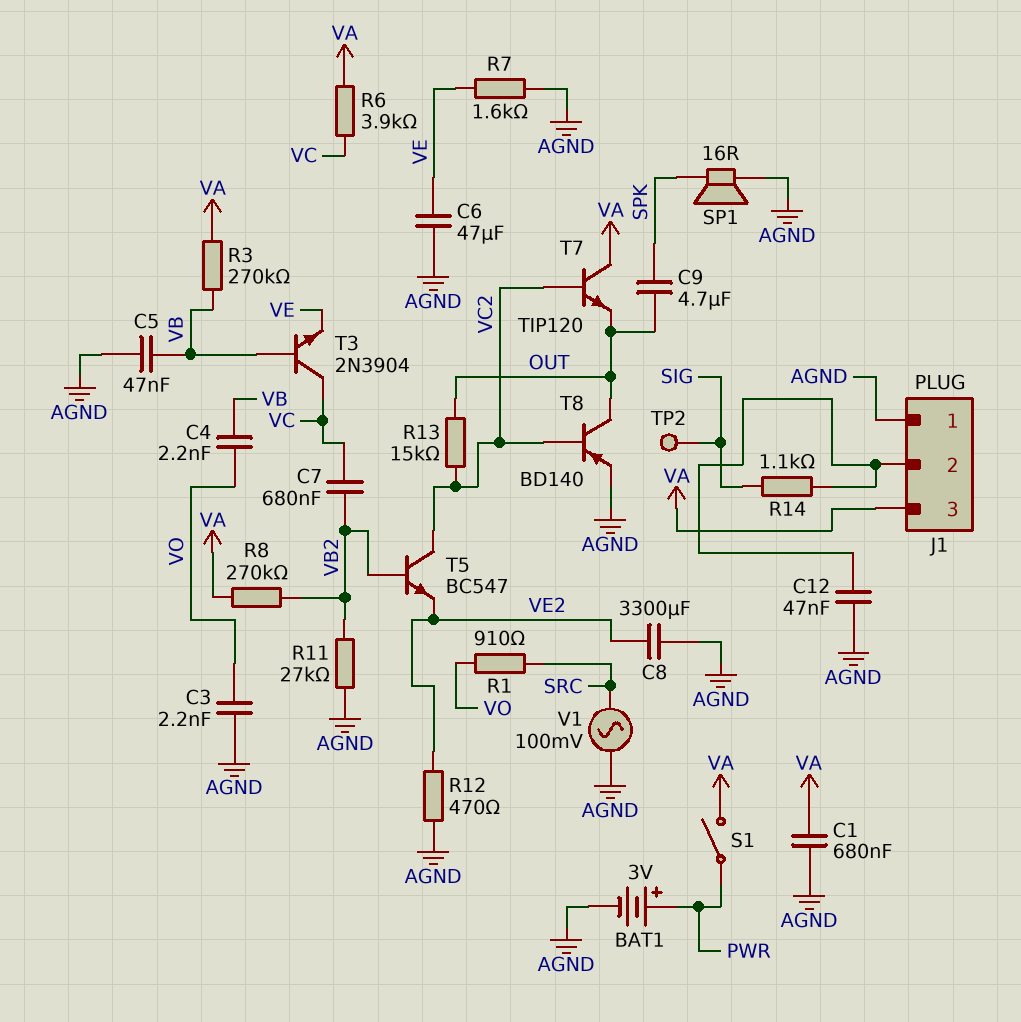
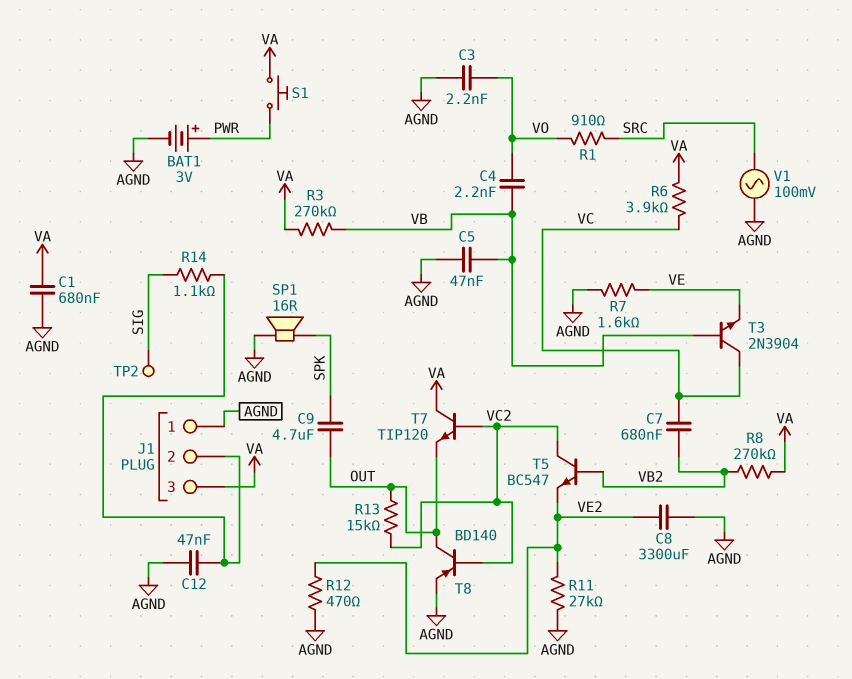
C6: 47uF (AGND, VE) -> none
R11: 27k (AGND, VB2) -> 27k (AGND, VE2)
S1: switch (PWR, VA) -> button (PWR, VA)

